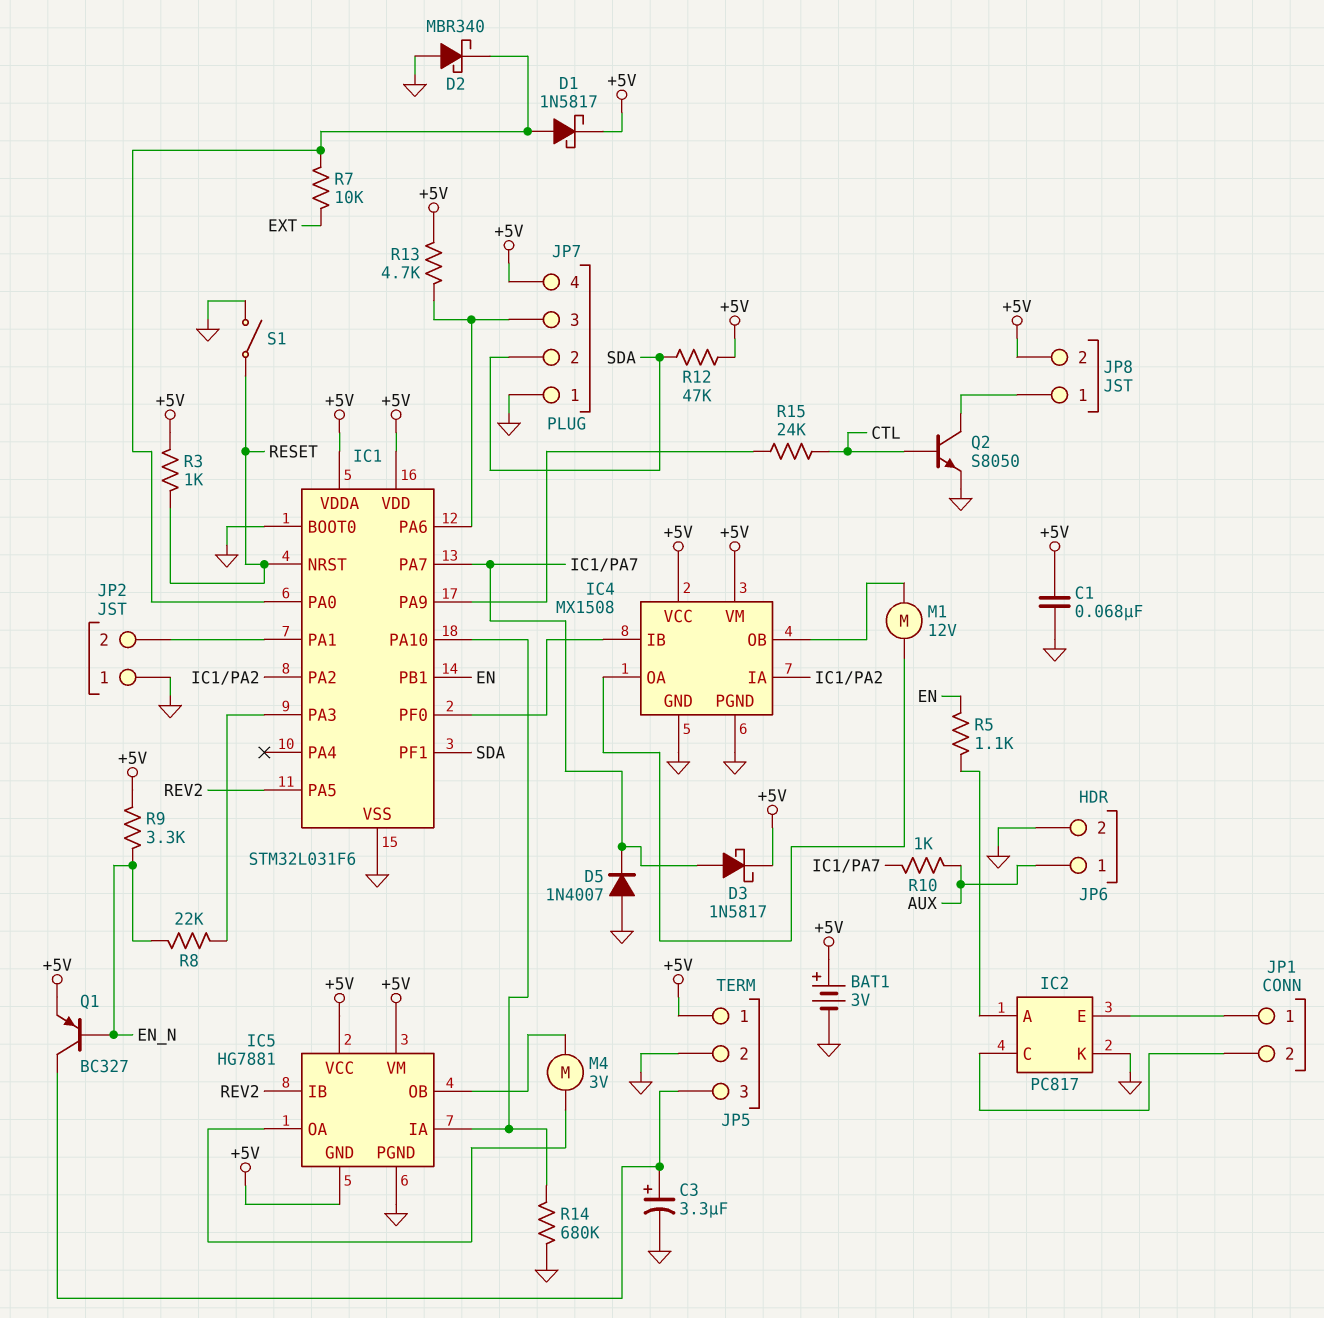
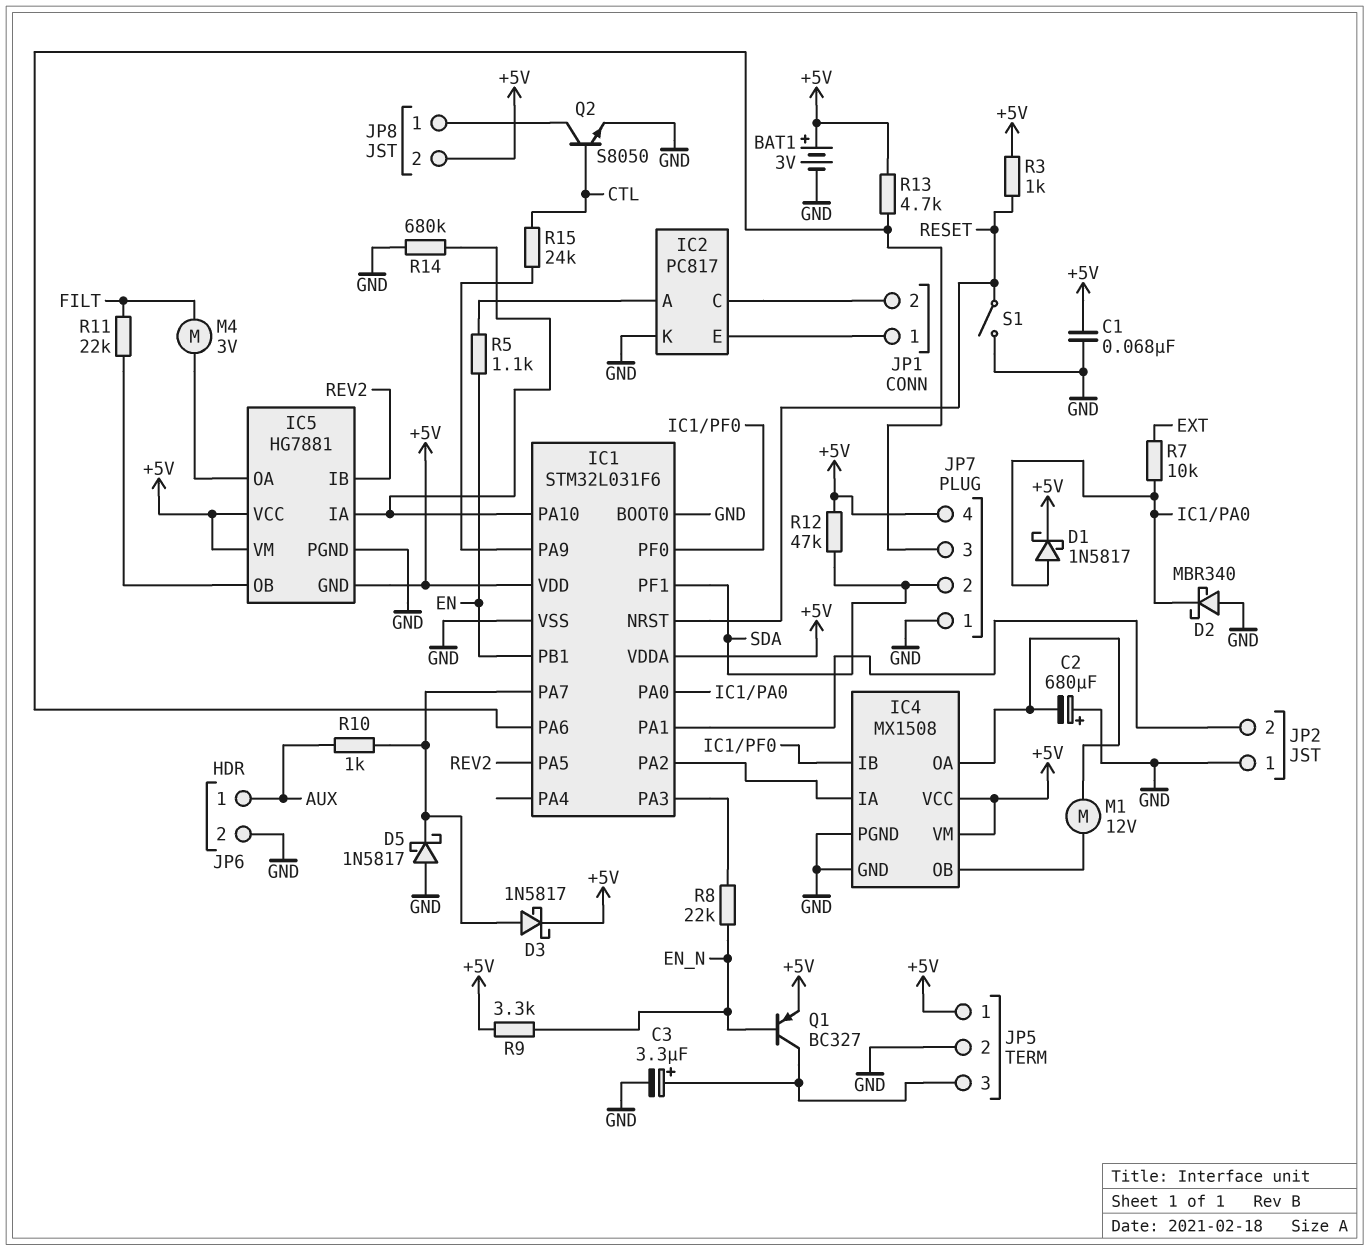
C2: none -> 680uF (plus GND, minus IC4/OA)
D5: diode 1N4007 (A GND, K IC1/PA7) -> schottky 1N5817 (A GND, K IC1/PA7)
M4: motor 3V (IC5/OA, IC5/OB) -> motor 3V (FILT, IC5/OA)
R11: none -> 22k (FILT, IC5/OB)

